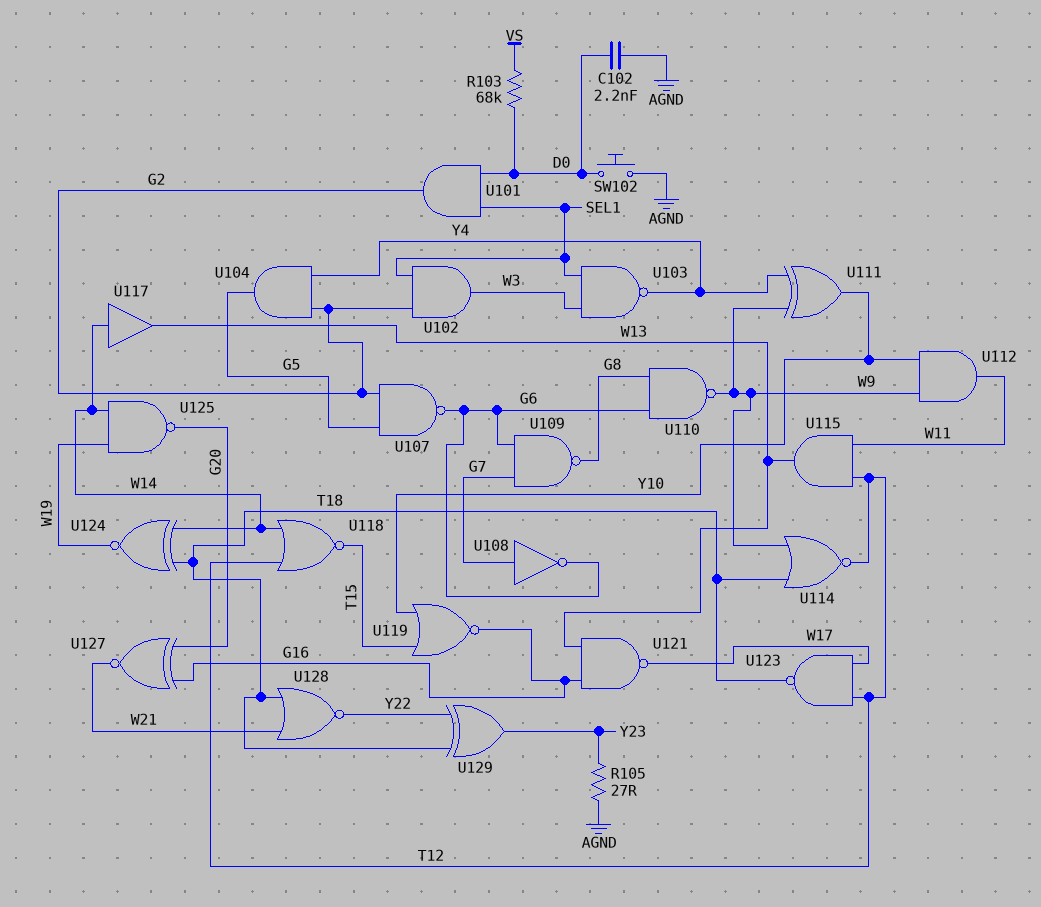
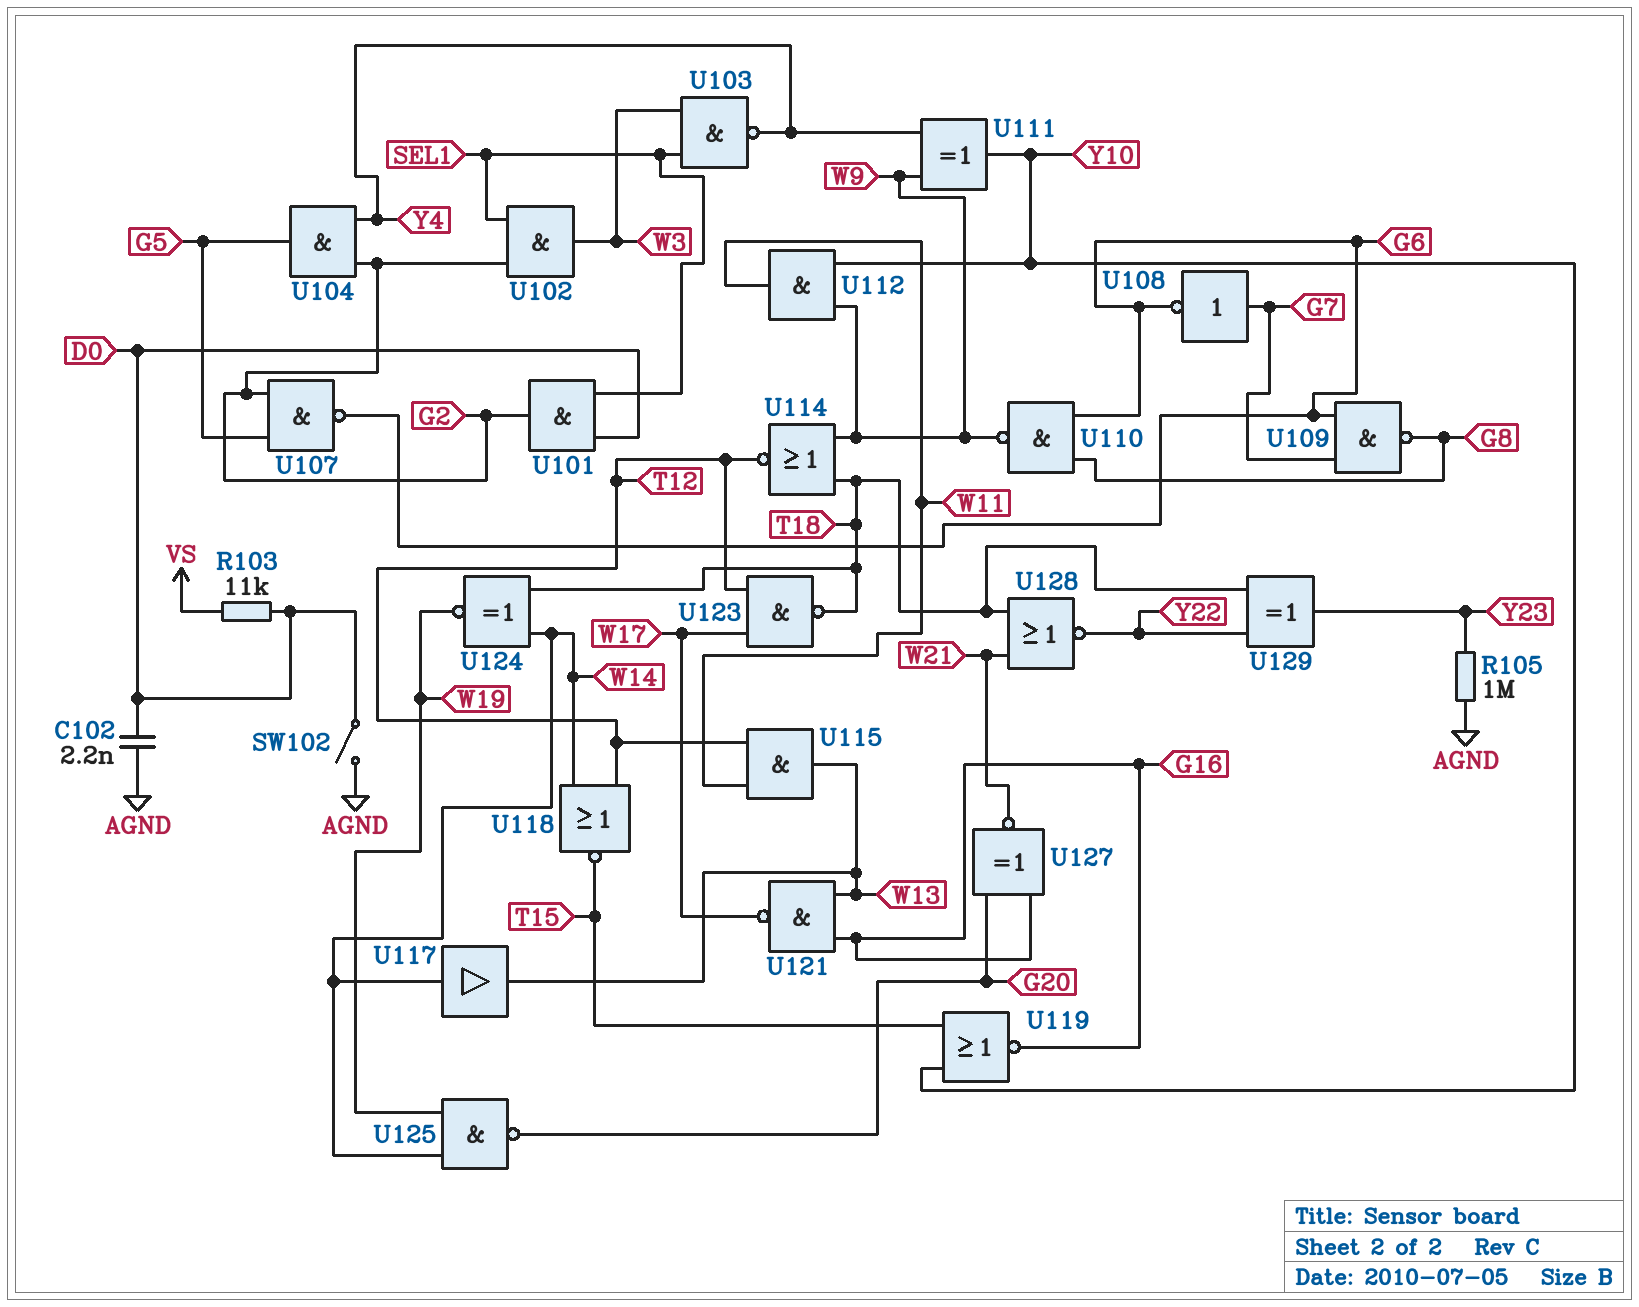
R103: 68k (D0, VS) -> 11k (D0, VS)
R105: 27 (AGND, Y23) -> 1M (AGND, Y23)
SW102: button (AGND, D0) -> switch (AGND, D0)

